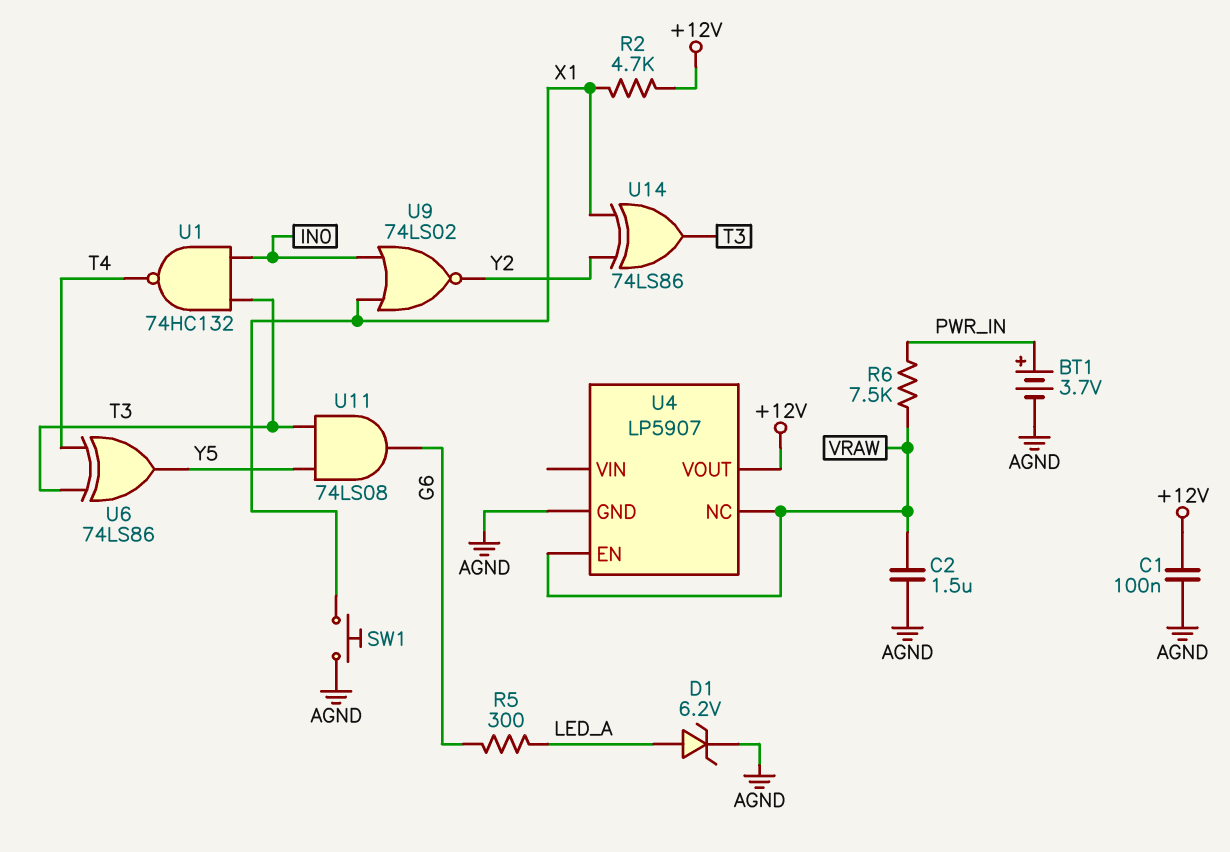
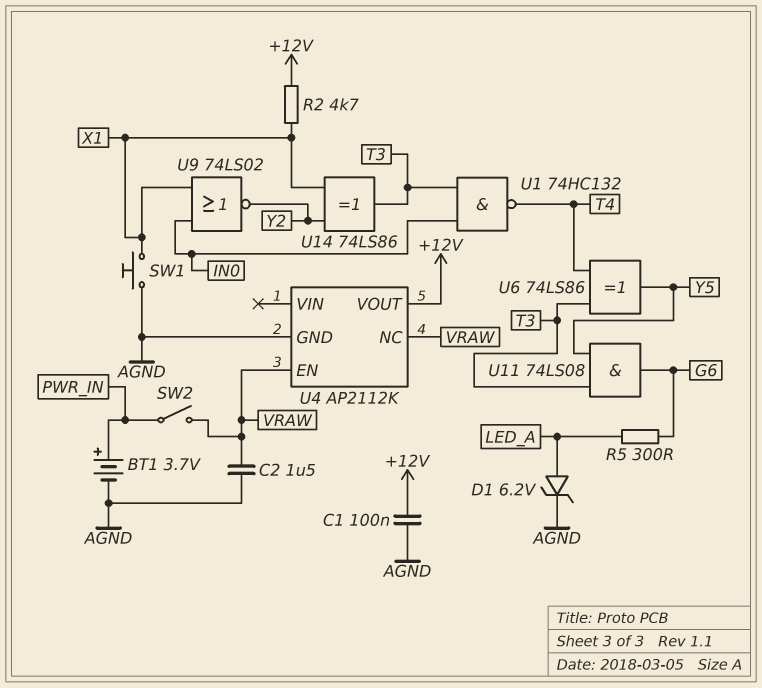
R6: 7.5k (PWR_IN, VRAW) -> none
SW2: none -> switch (PWR_IN, VRAW)
U4: LP5907 -> AP2112K

